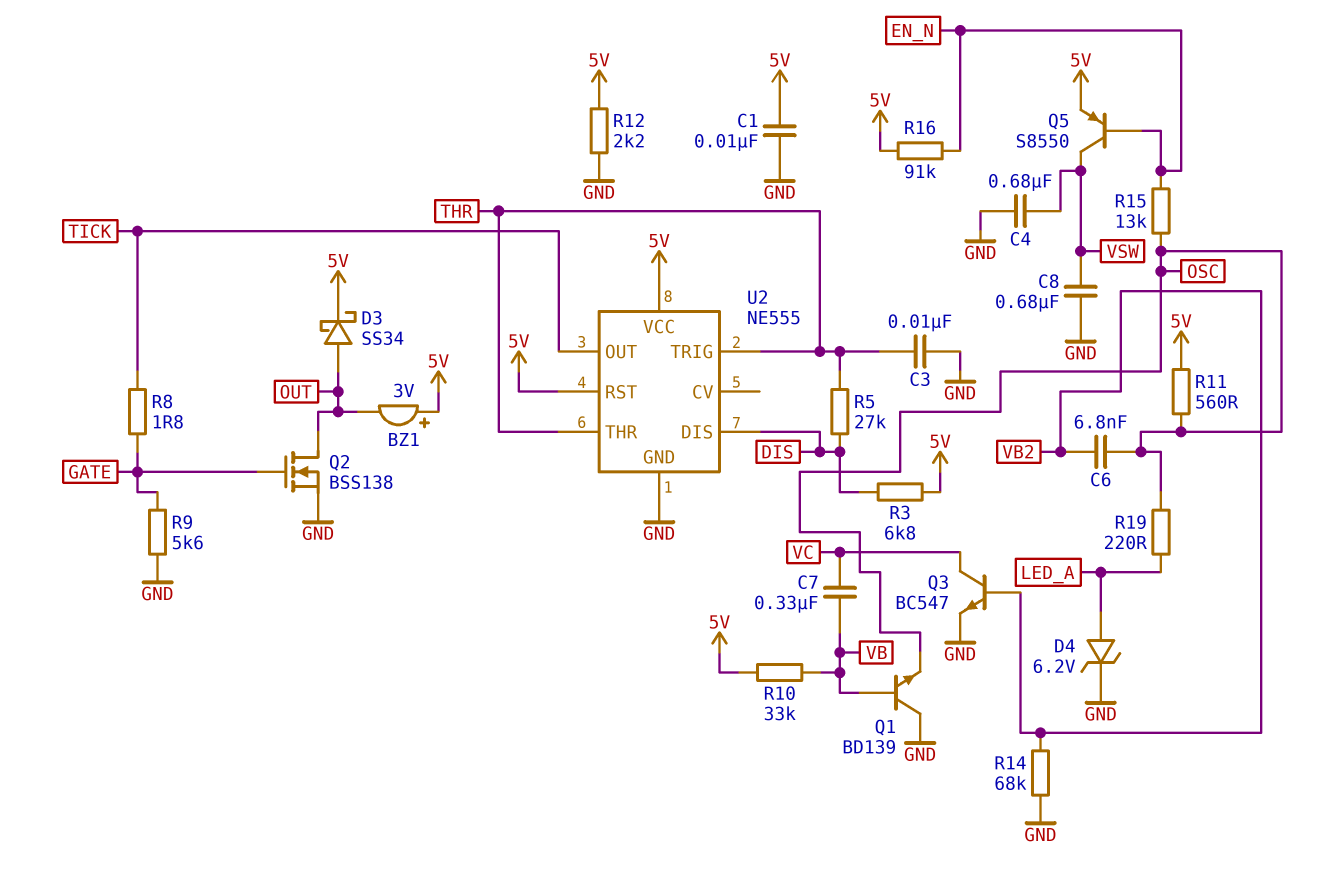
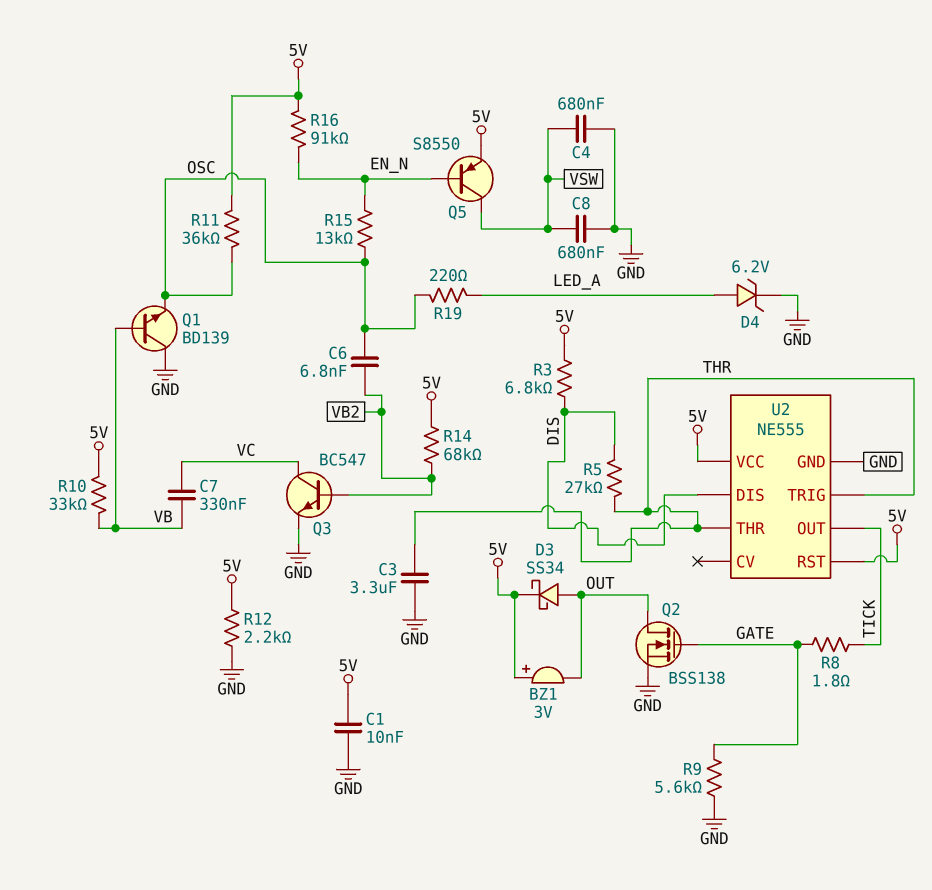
C3: 10nF (GND, THR) -> 3.3uF (GND, THR)
R11: 560 (5V, OSC) -> 36k (5V, OSC)
R14: 68k (GND, VB2) -> 68k (5V, VB2)

